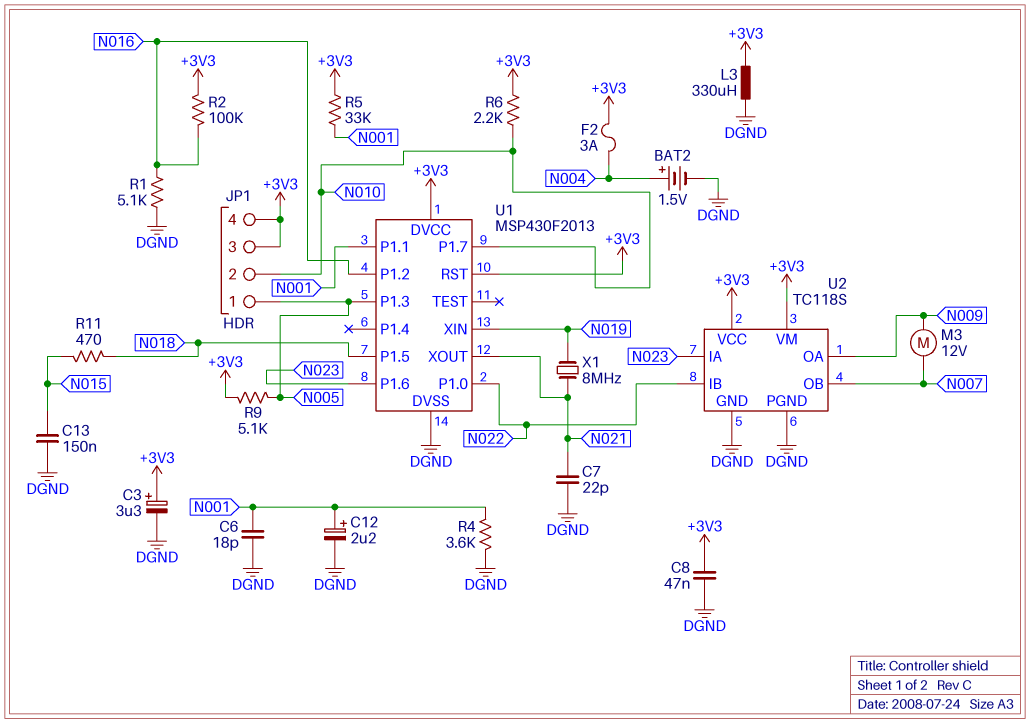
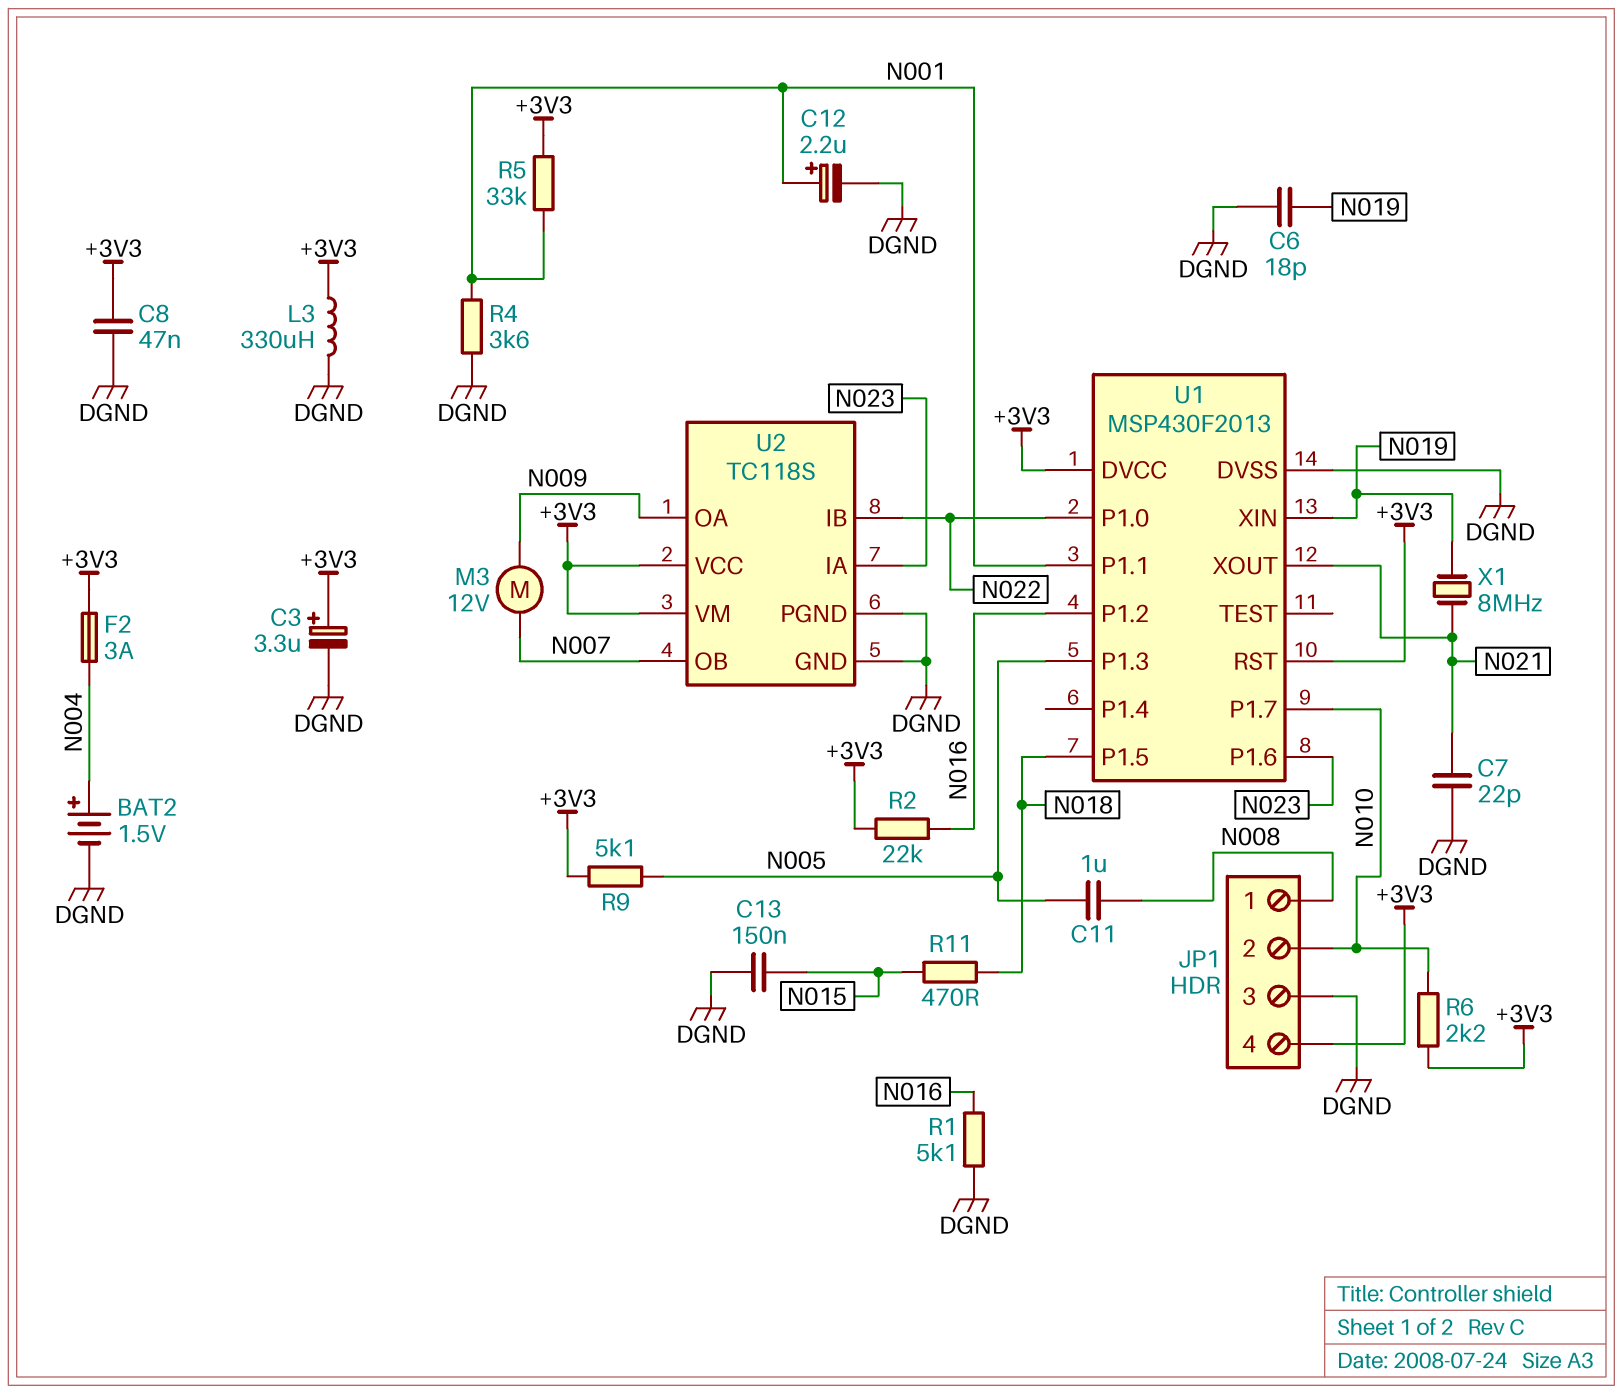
C6: 18pF (DGND, N001) -> 18pF (DGND, N019)
C11: none -> 1uF (N005, N008)
JP1 pin 1: N005 -> N008
JP1 pin 3: +3V3 -> DGND
R2: 100k (+3V3, N016) -> 22k (+3V3, N016)

